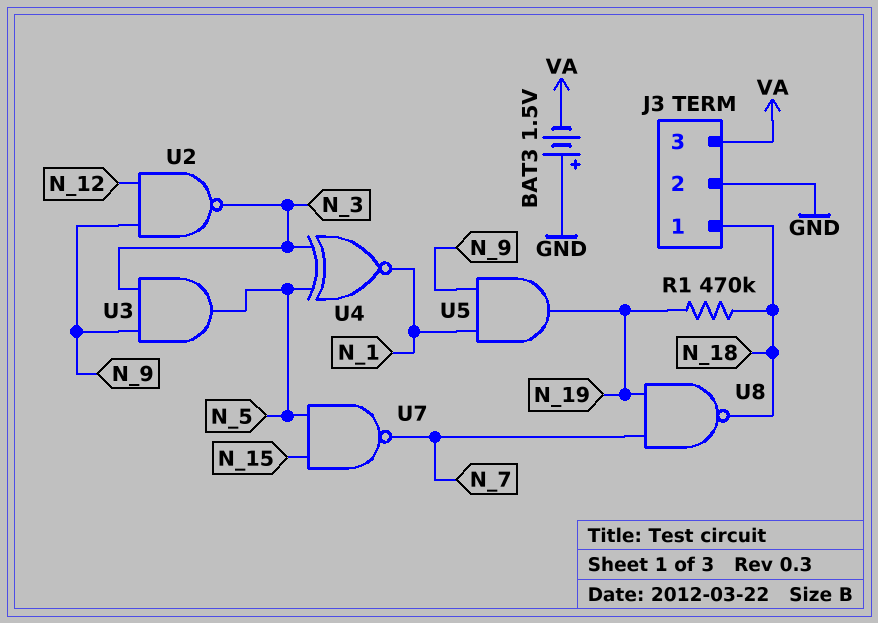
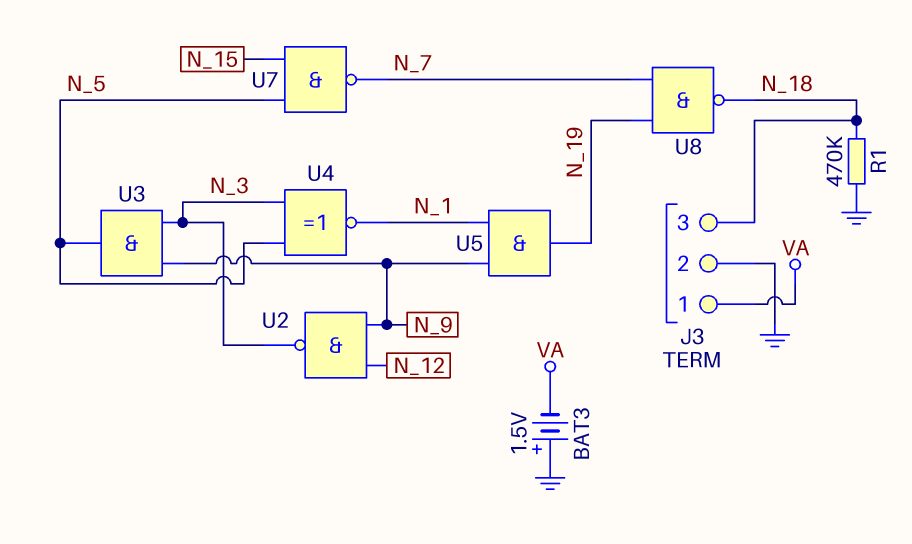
J3 pin 1: N_18 -> VA
J3 pin 3: VA -> N_18
R1: 470k (N_18, N_19) -> 470k (GND, N_18)

